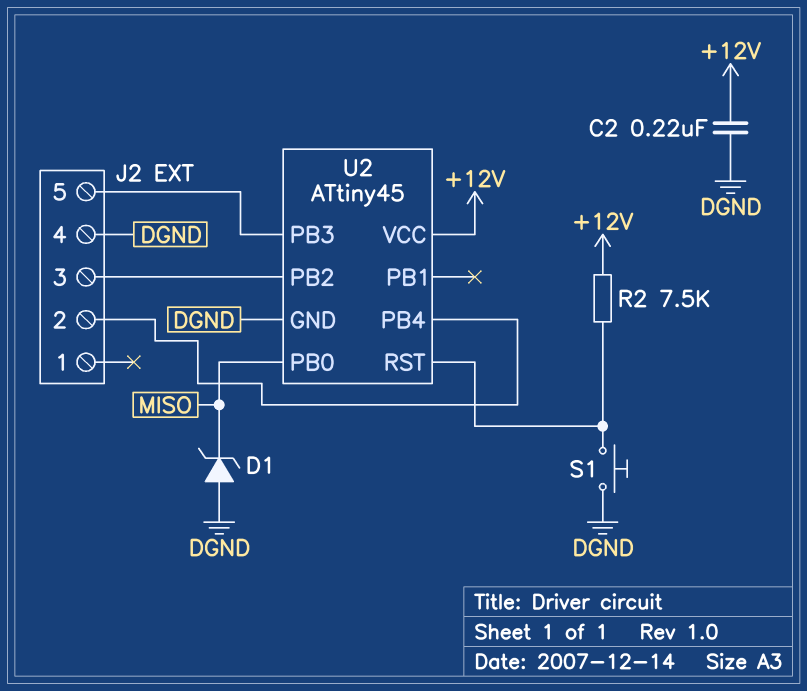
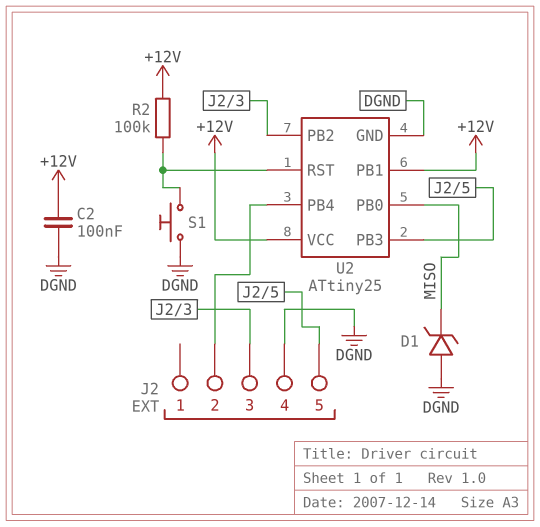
C2: 220nF (+12V, DGND) -> 100nF (+12V, DGND)
R2: 7.5k (+12V, U2/RST) -> 100k (+12V, U2/RST)
U2: ATtiny45 -> ATtiny25
U2 pin PB1: none -> +12V

